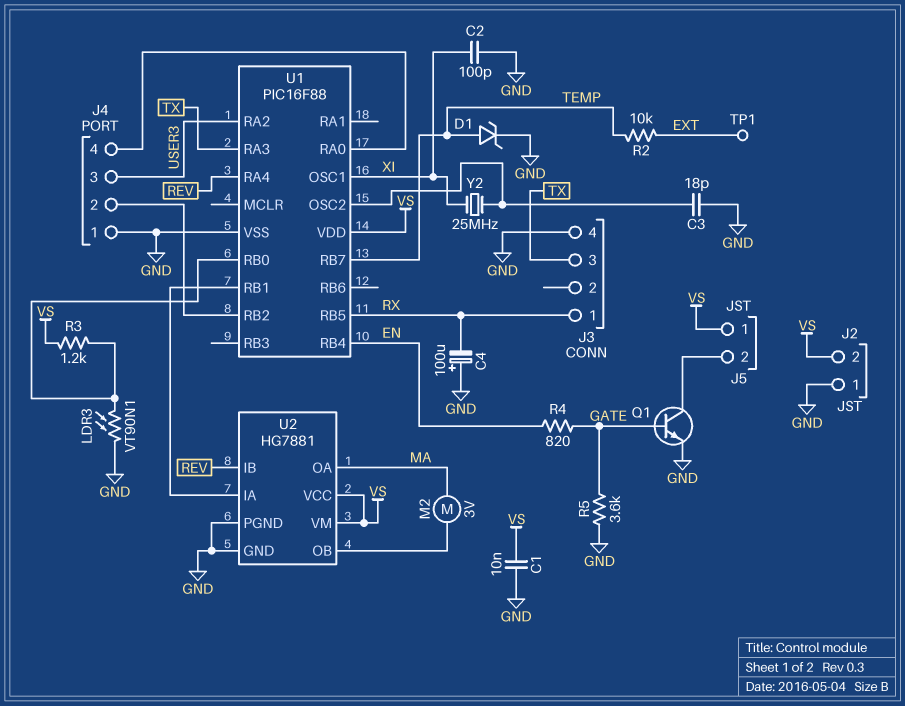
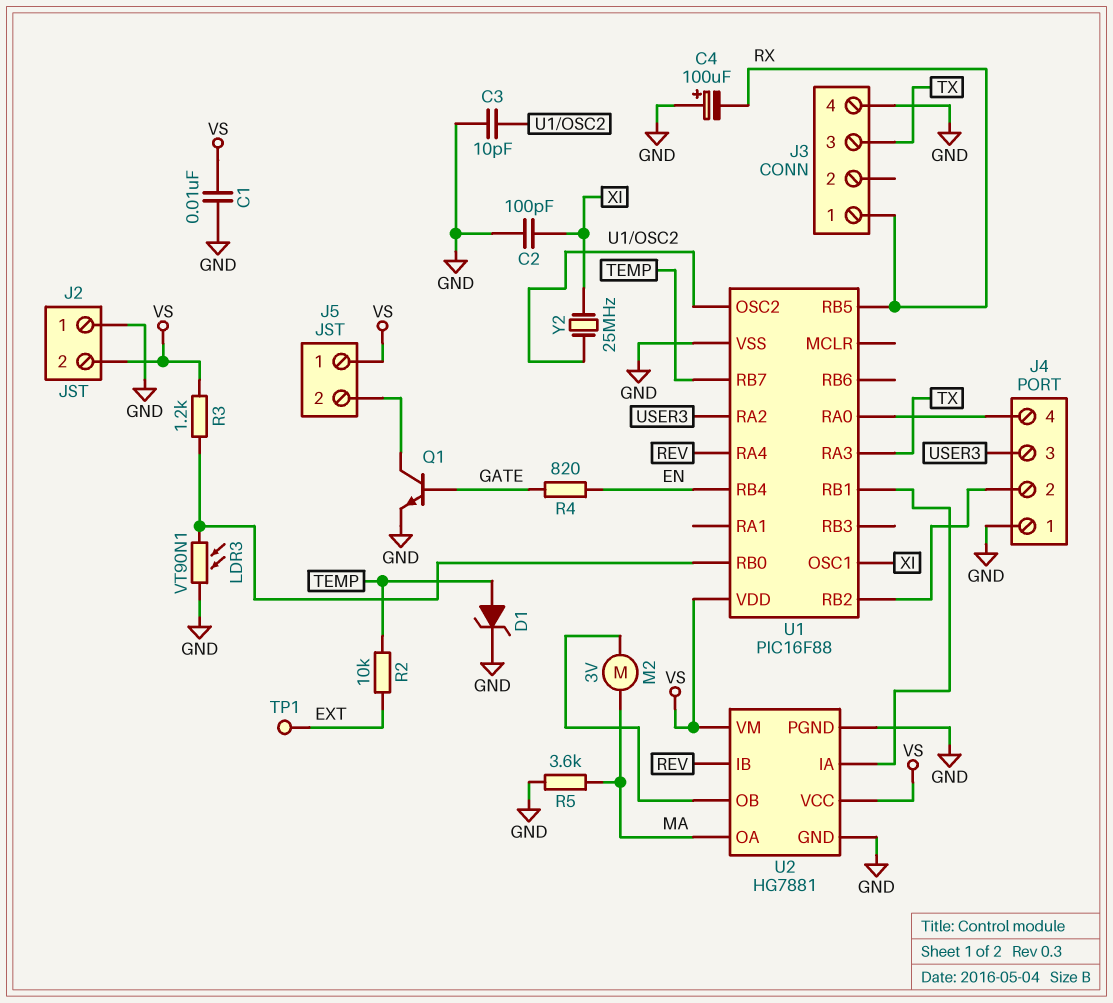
C3: 18pF (GND, U1/OSC2) -> 10pF (GND, U1/OSC2)
R5: 3.6k (GATE, GND) -> 3.6k (GND, MA)

